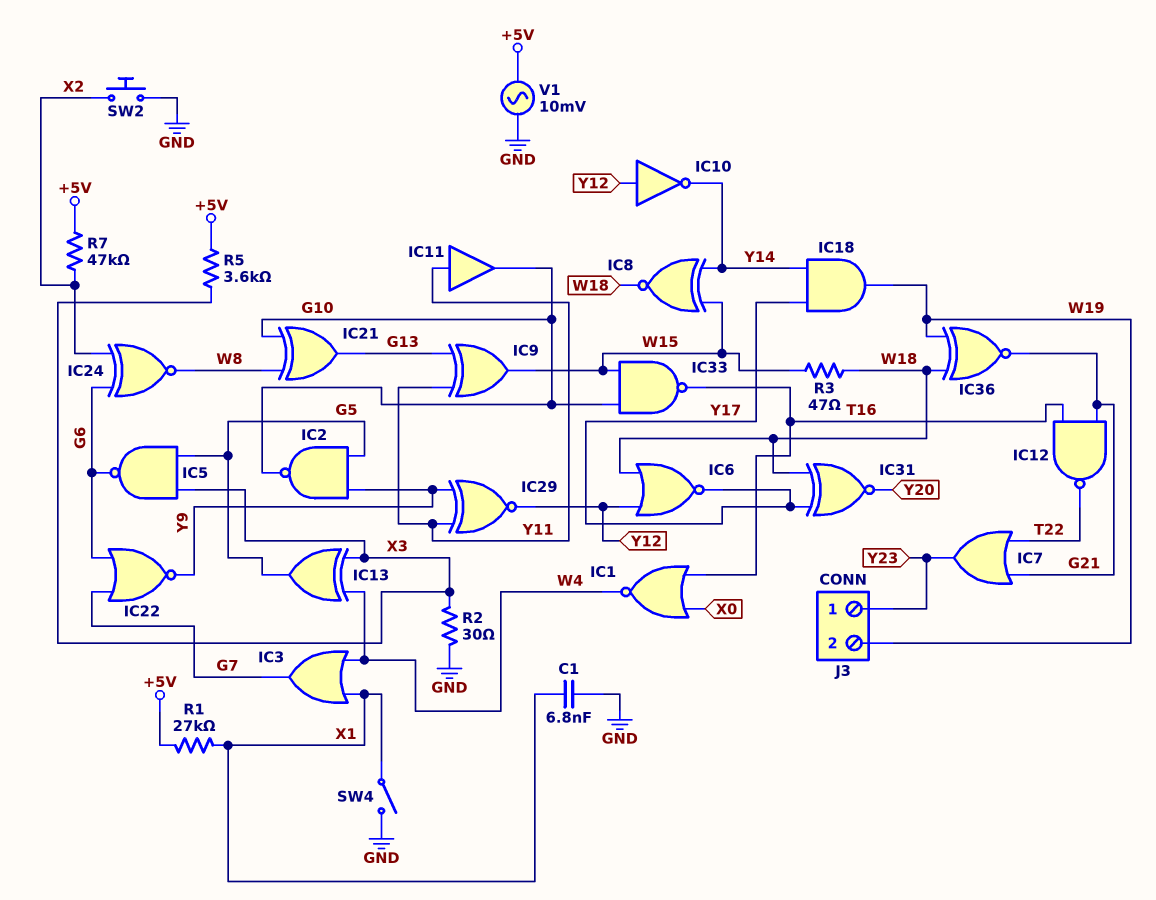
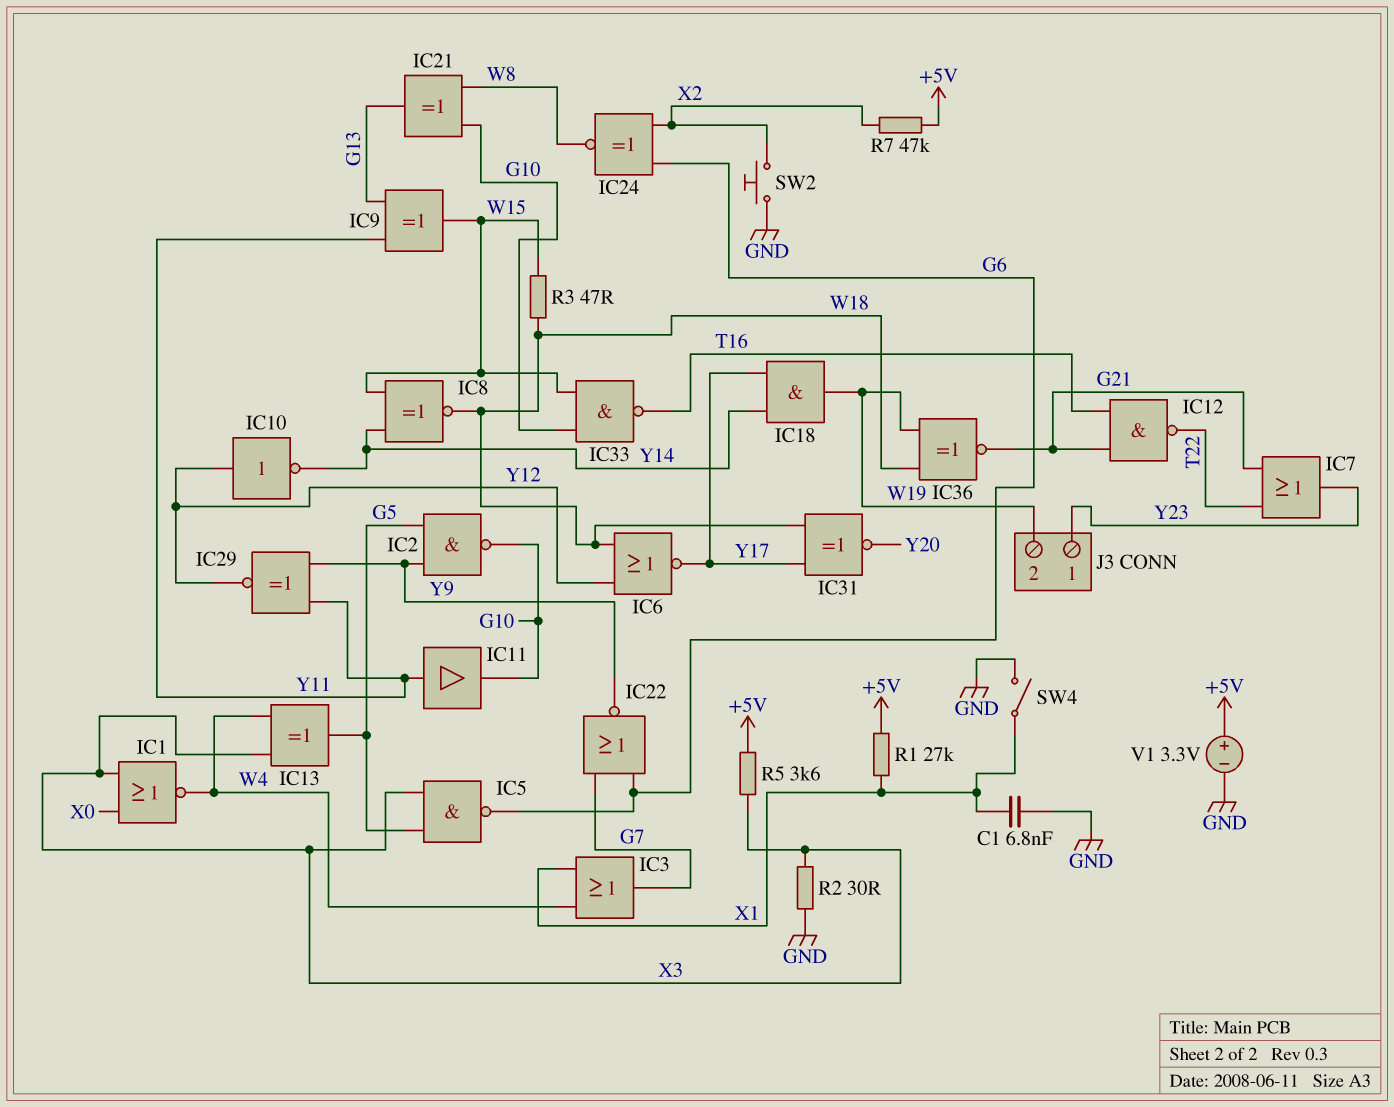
IC1: NOR (in T16, in X0, out W4) -> NOR (in X0, in X3, out W4)
V1: AC 10mV (+5V, GND) -> 3.3V (plus +5V, minus GND)

